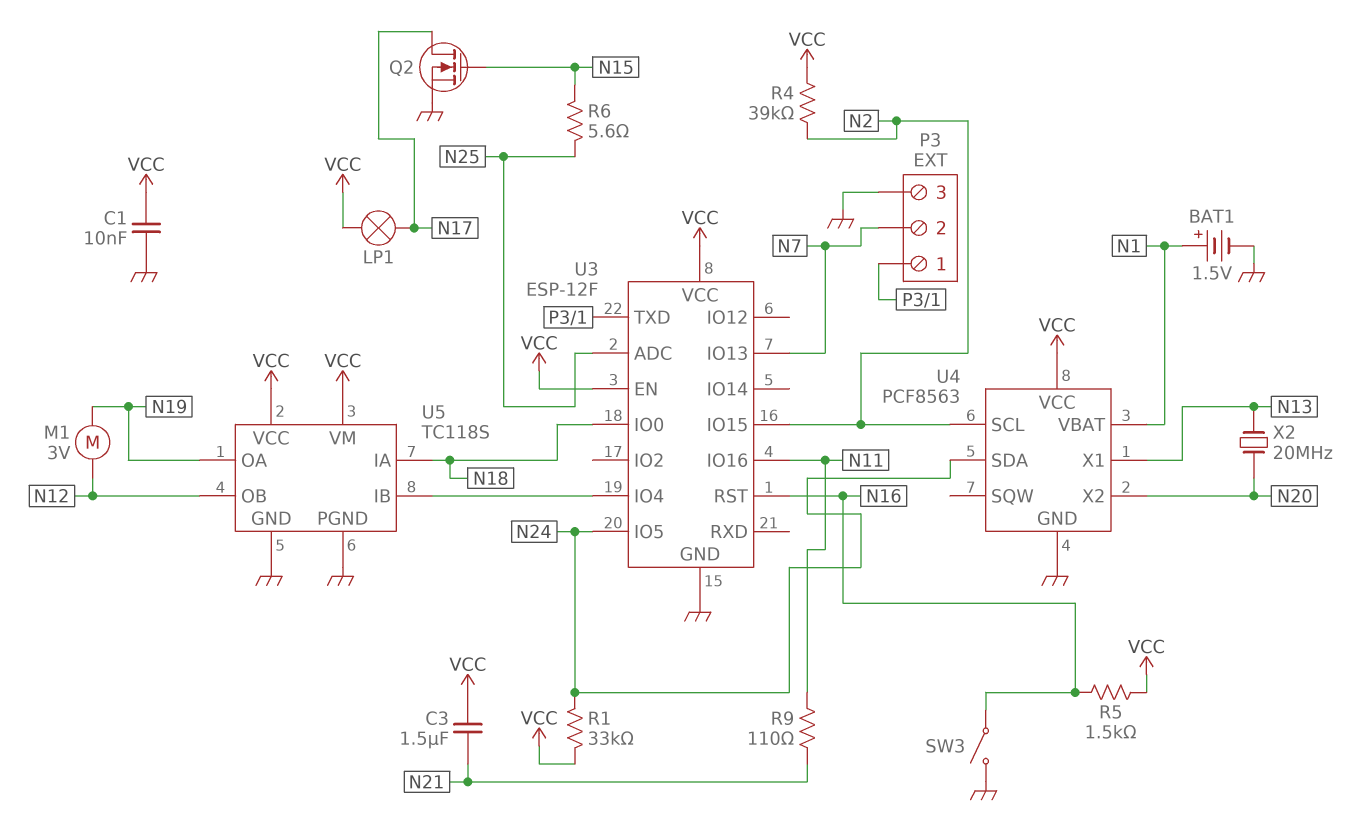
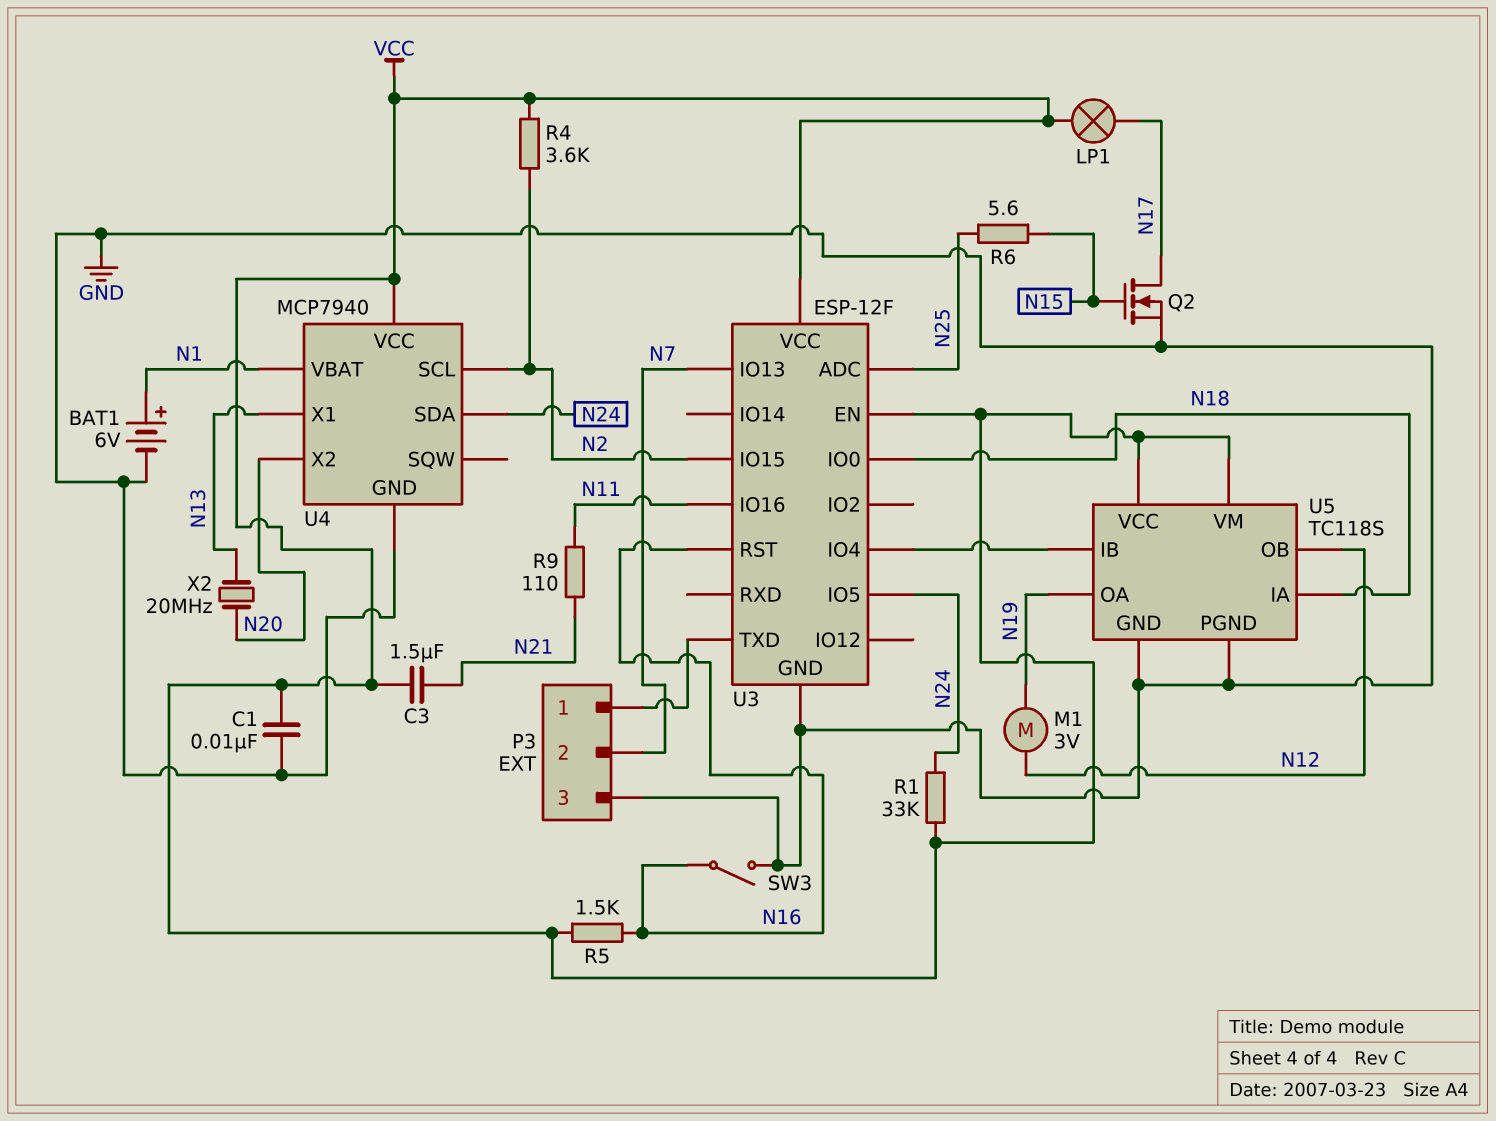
BAT1: 1.5V (plus N1, minus GND) -> 6V (plus N1, minus GND)
R4: 39k (N2, VCC) -> 3.6k (N2, VCC)
U4: PCF8563 -> MCP7940

